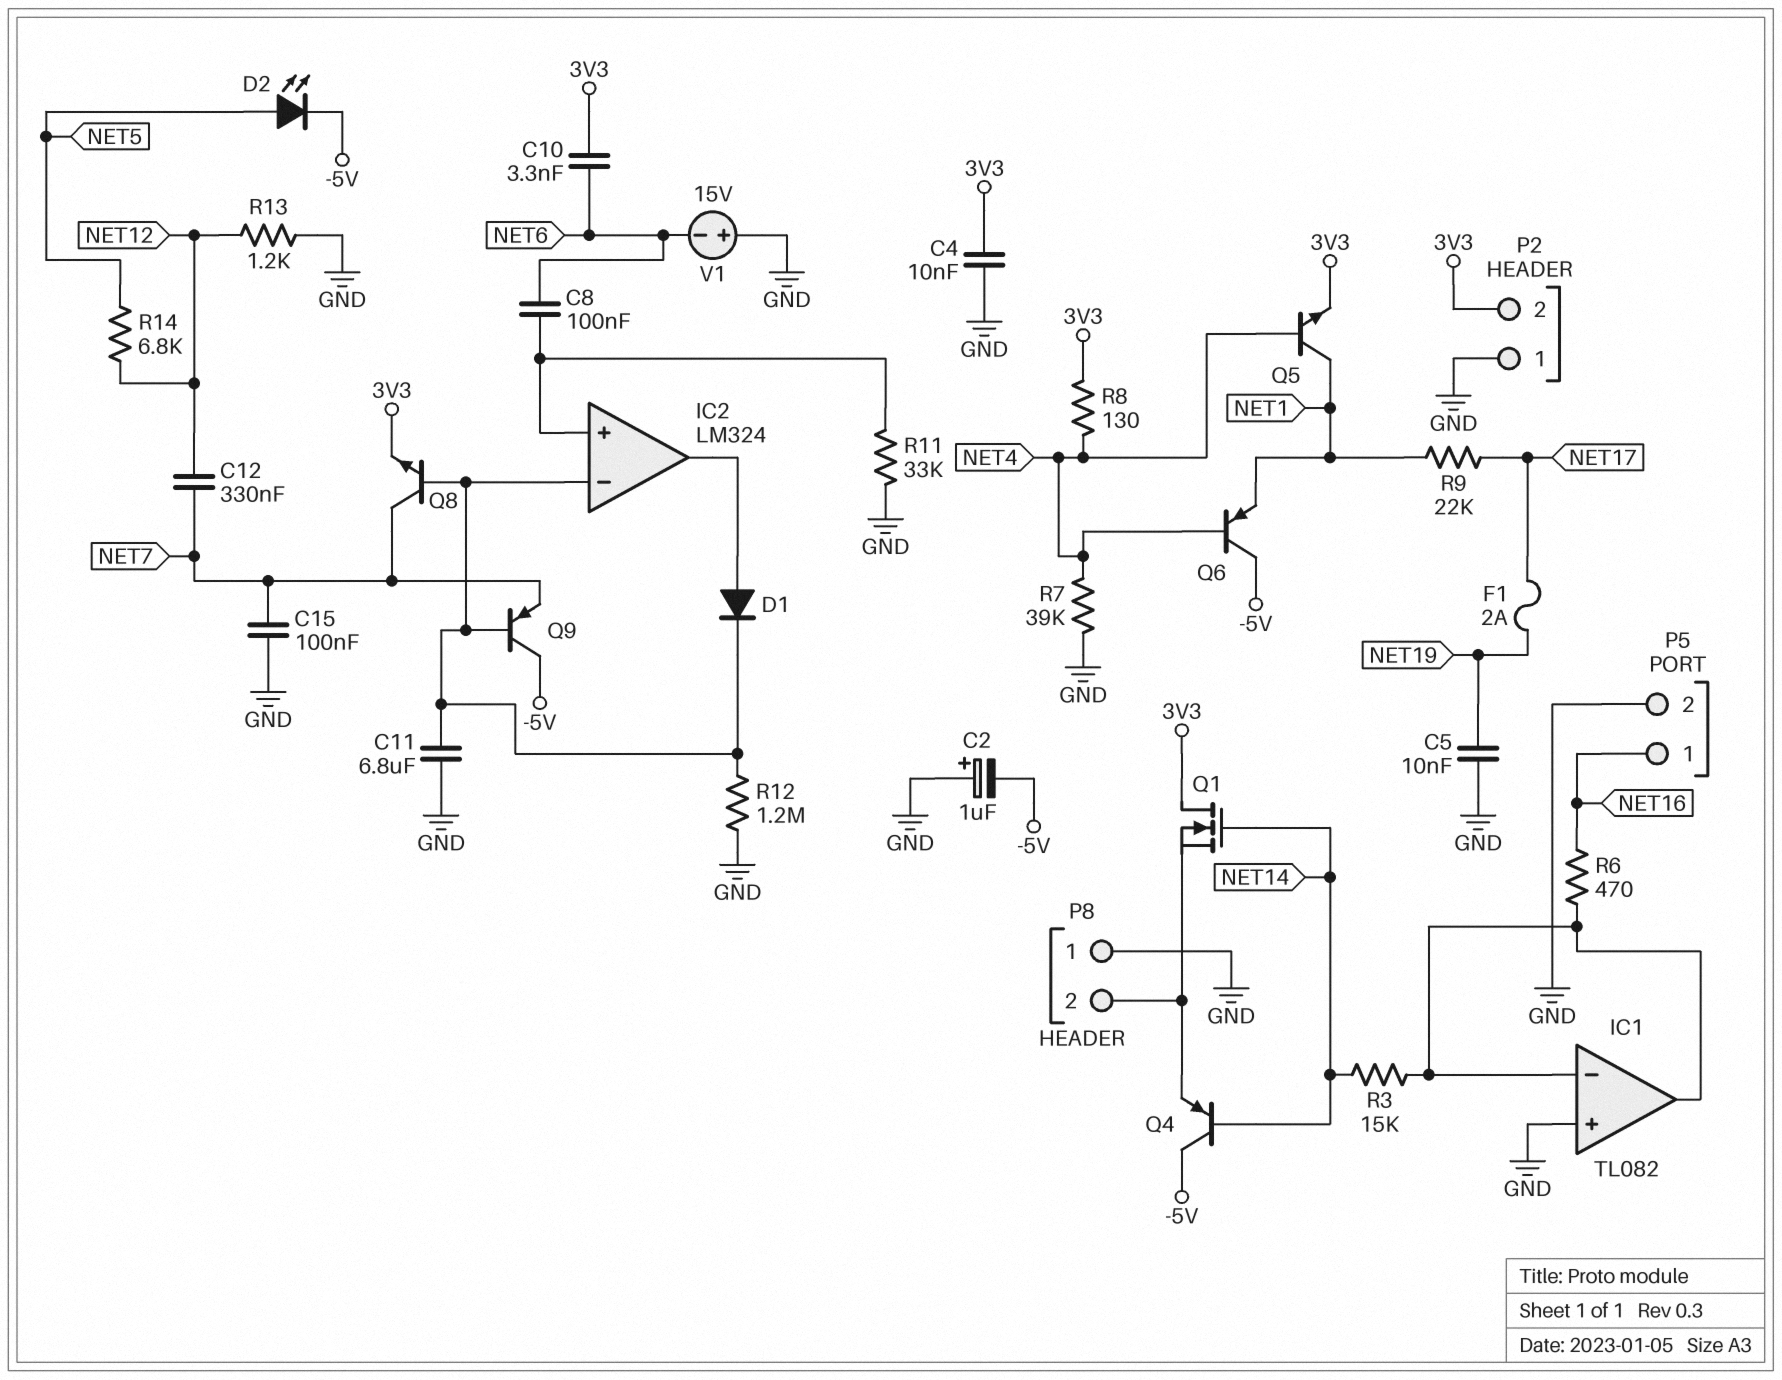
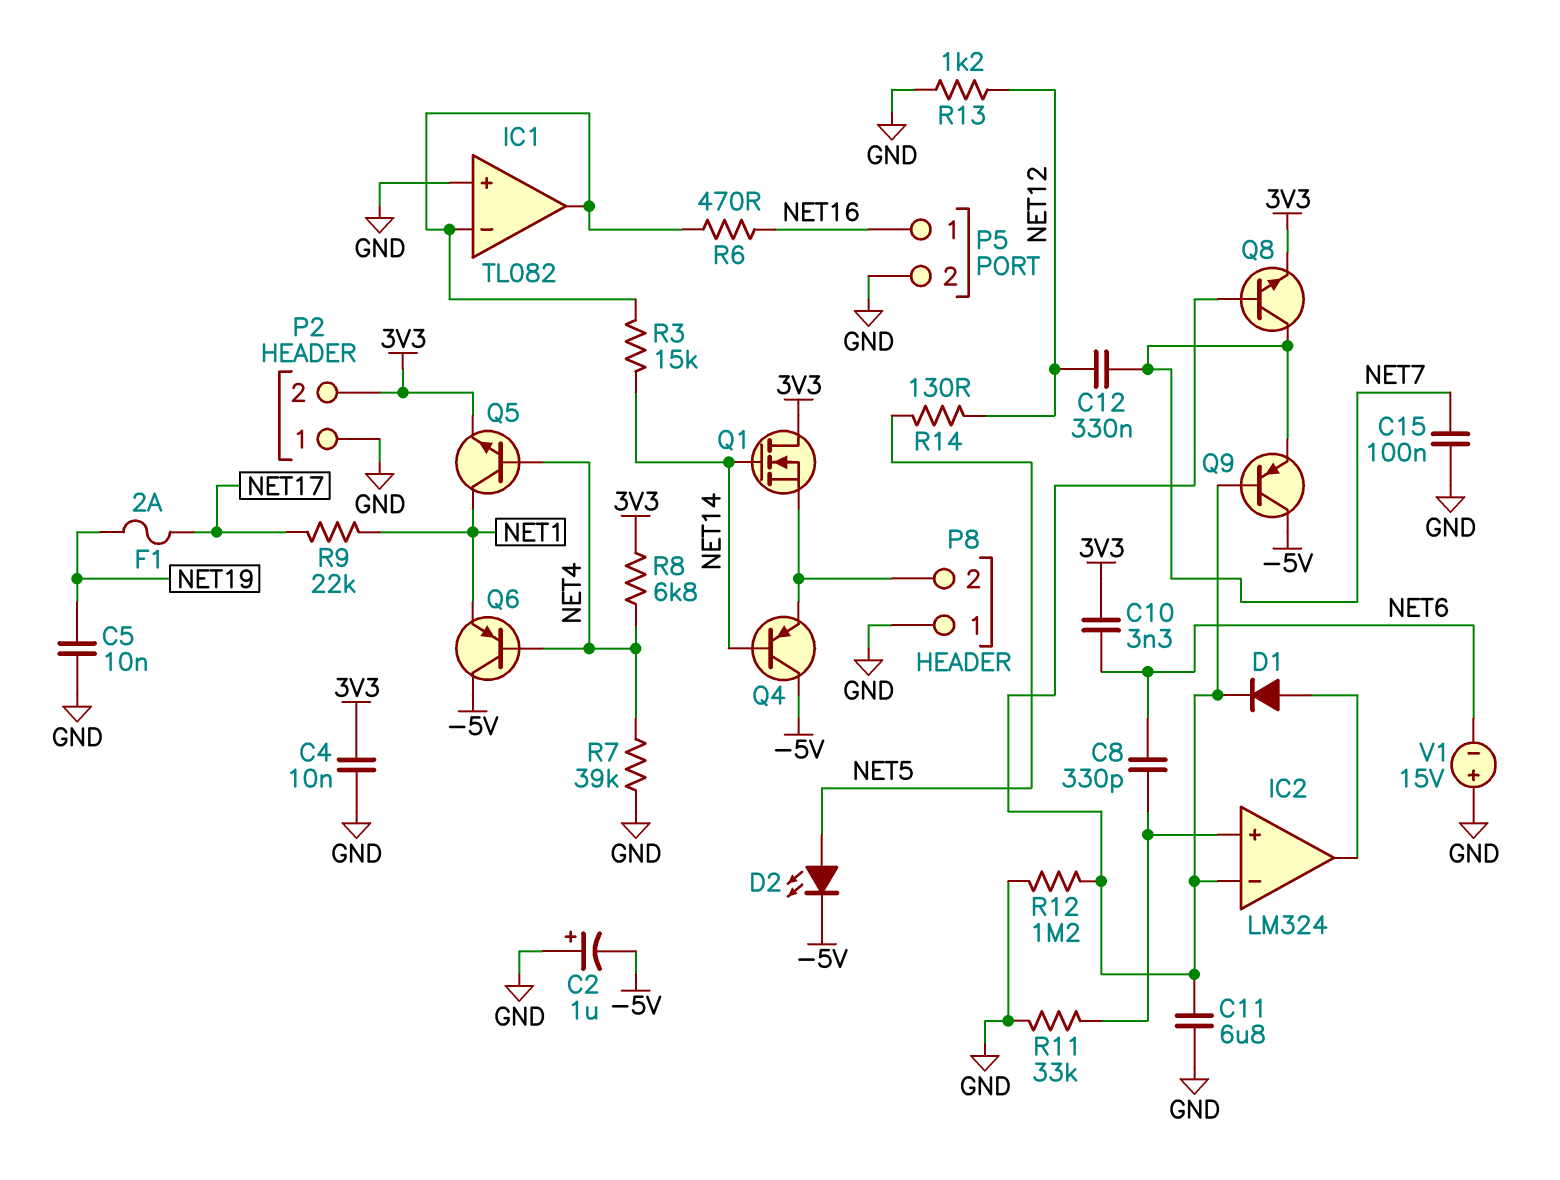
C8: 100nF (IC2/in+, NET6) -> 330pF (IC2/in+, NET6)
R8: 130 (3V3, NET4) -> 6.8k (3V3, NET4)
R14: 6.8k (NET5, NET12) -> 130 (NET5, NET12)

